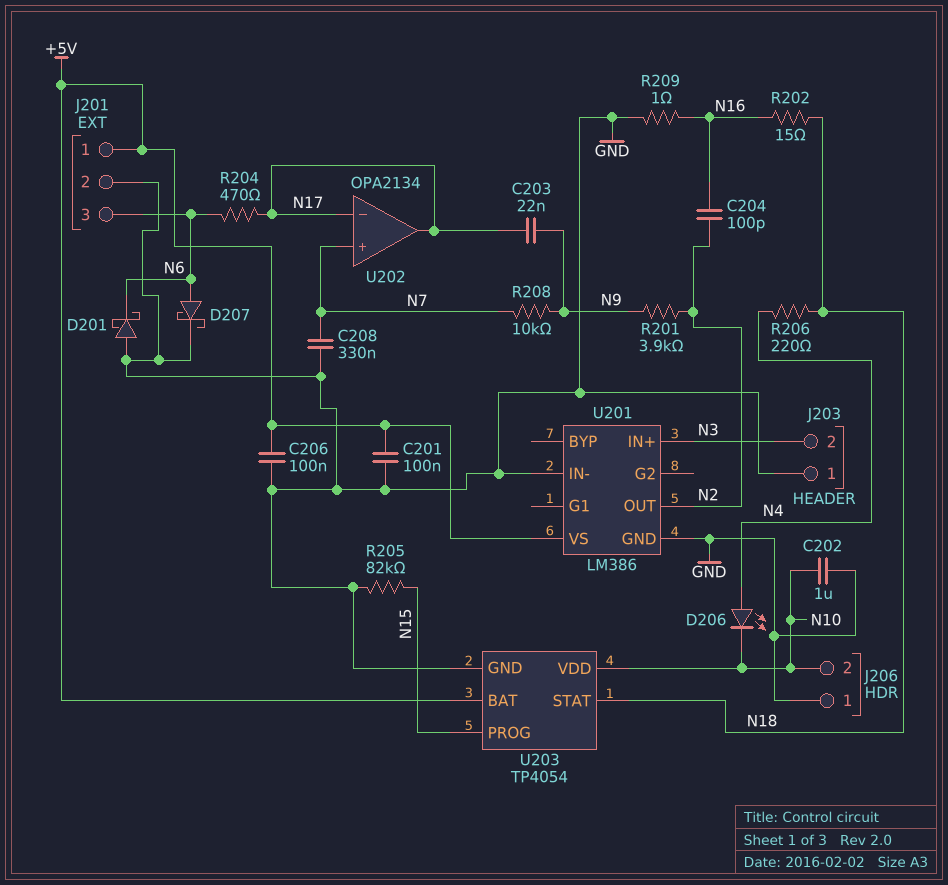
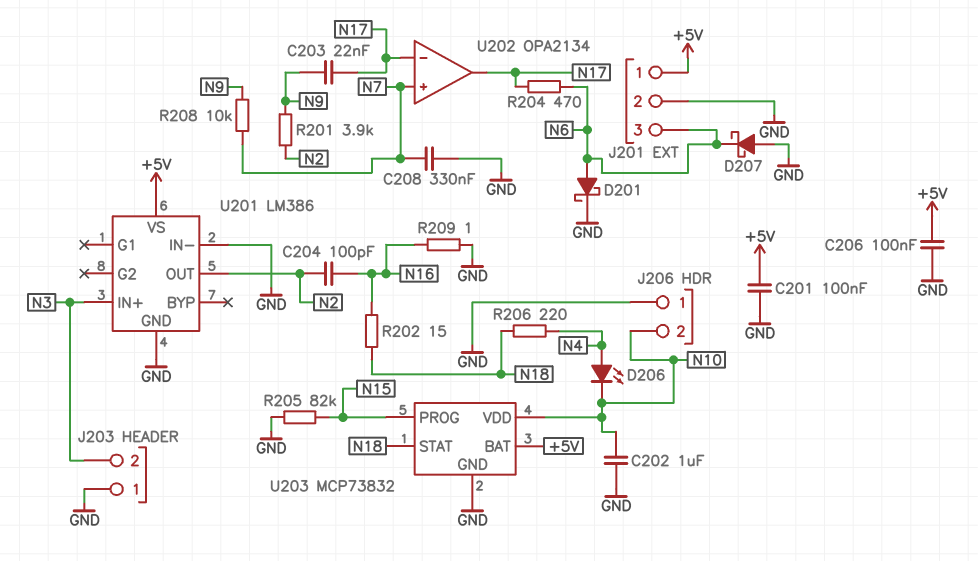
D201: schottky (A GND, K N6) -> schottky (A N6, K GND)
D207: schottky (A N6, K GND) -> schottky (A GND, K N6)
U203: TP4054 -> MCP73832

